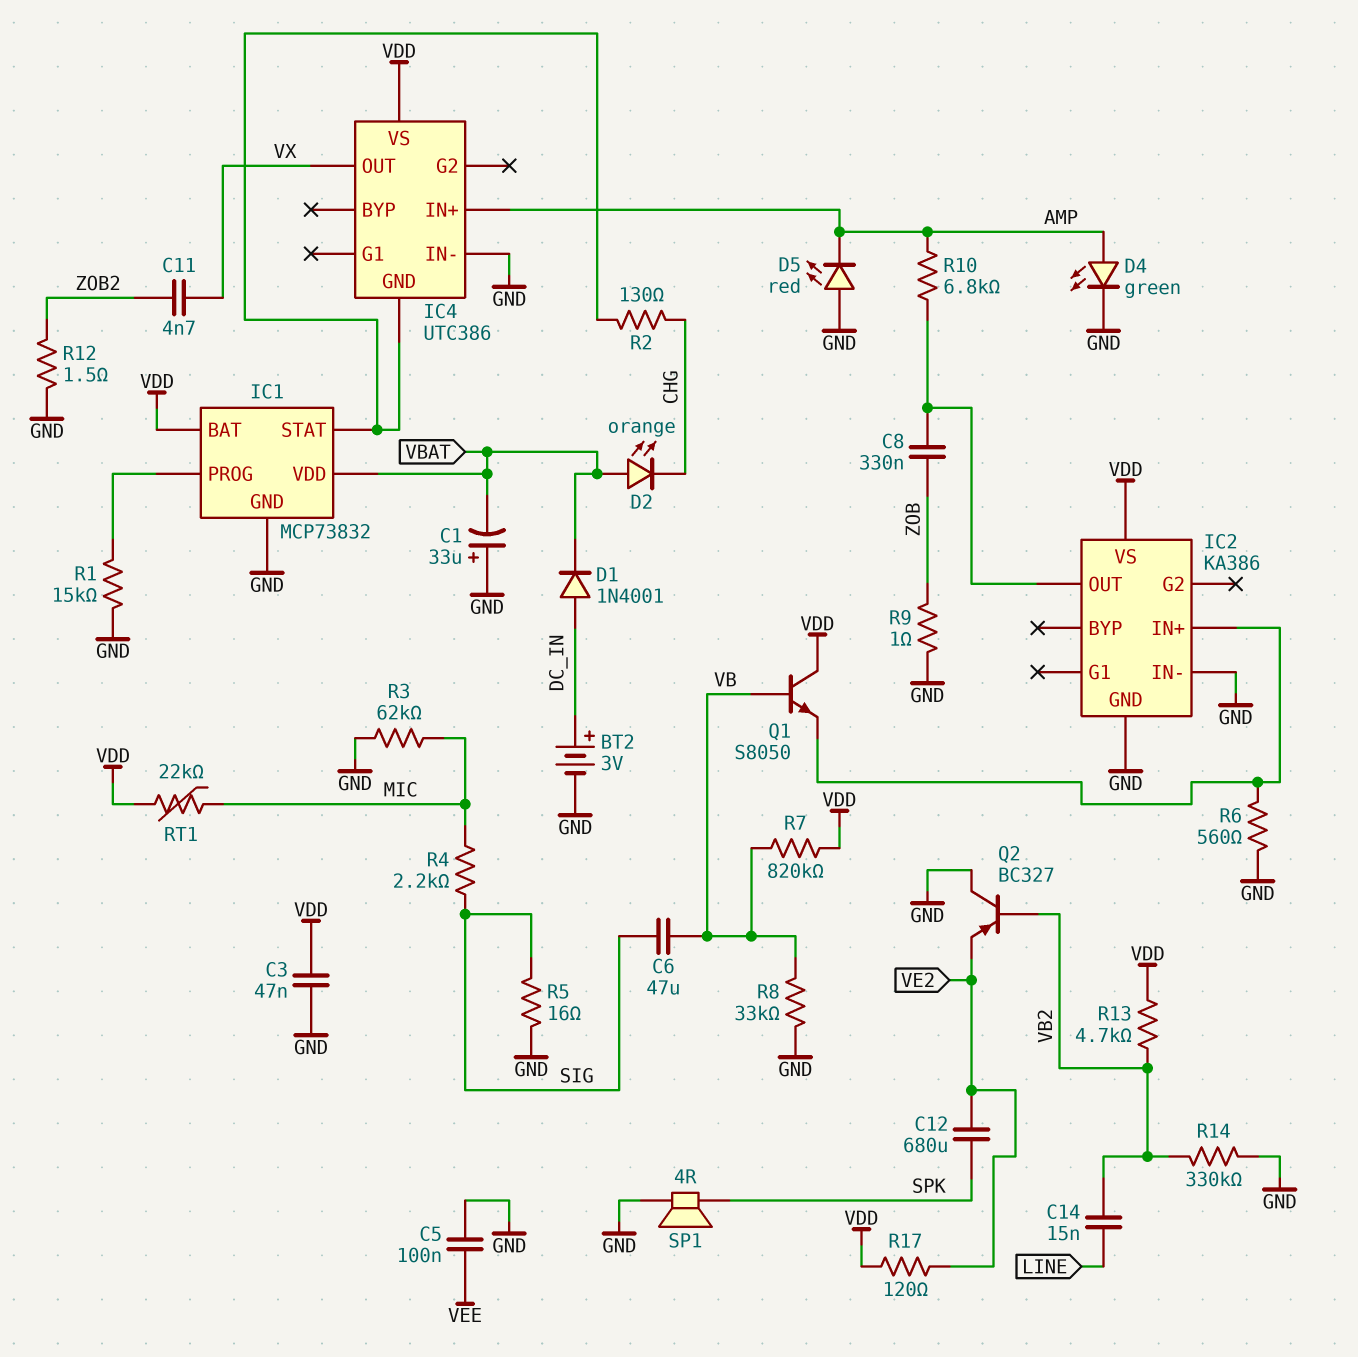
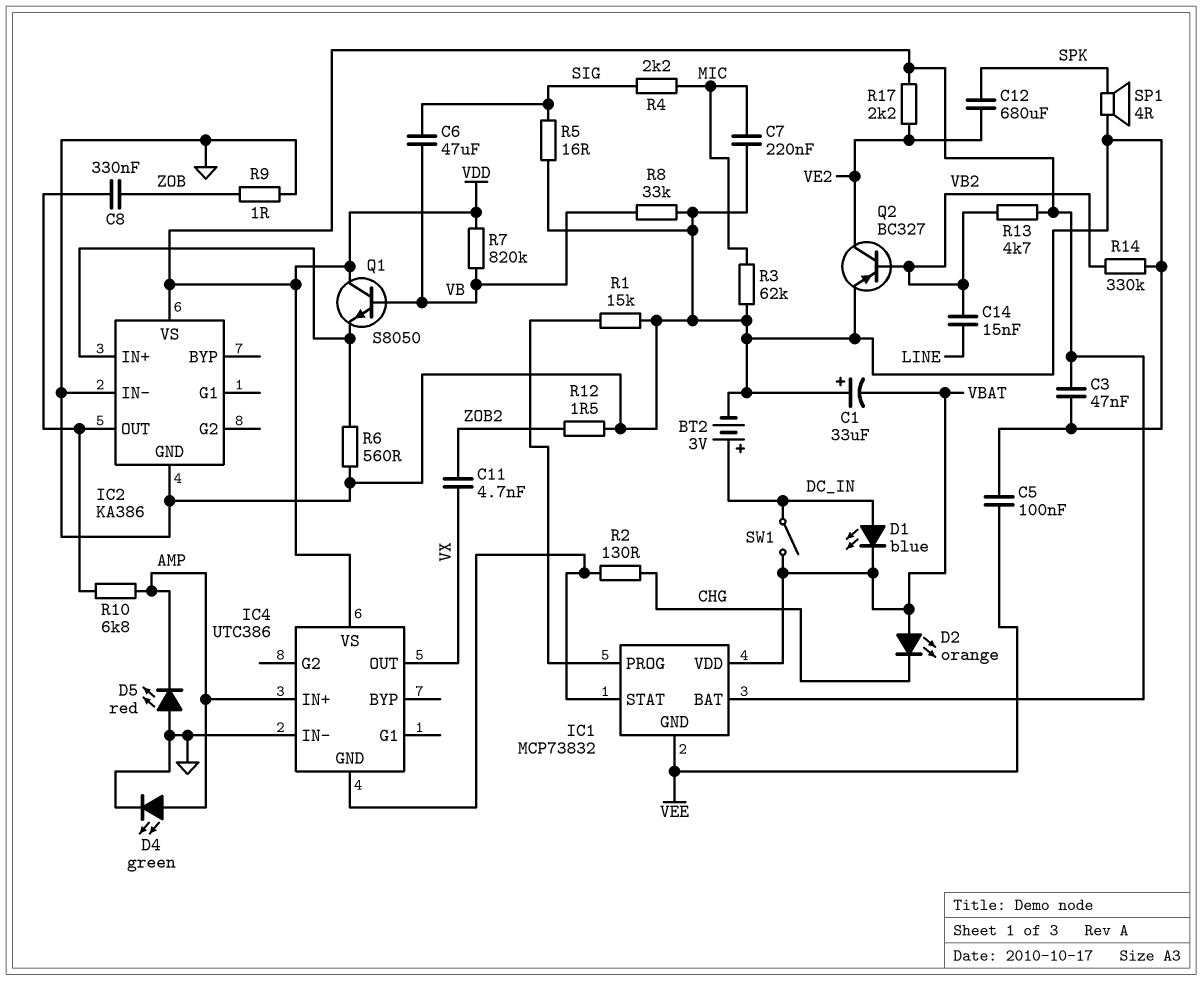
C7: none -> 220nF (GND, MIC)
D1: diode 1N4001 (A DC_IN, K VBAT) -> LED blue (A DC_IN, K VBAT)
IC1 pin GND: GND -> VEE
Q2: PNP BC327 (B VB2, C GND, E VE2) -> PNP BC327 (B VB2, C VE2, E GND)
R17: 120 (VDD, VE2) -> 2.2k (VDD, VE2)
RT1: 22k (MIC, VDD) -> none
SW1: none -> switch (DC_IN, VBAT)

